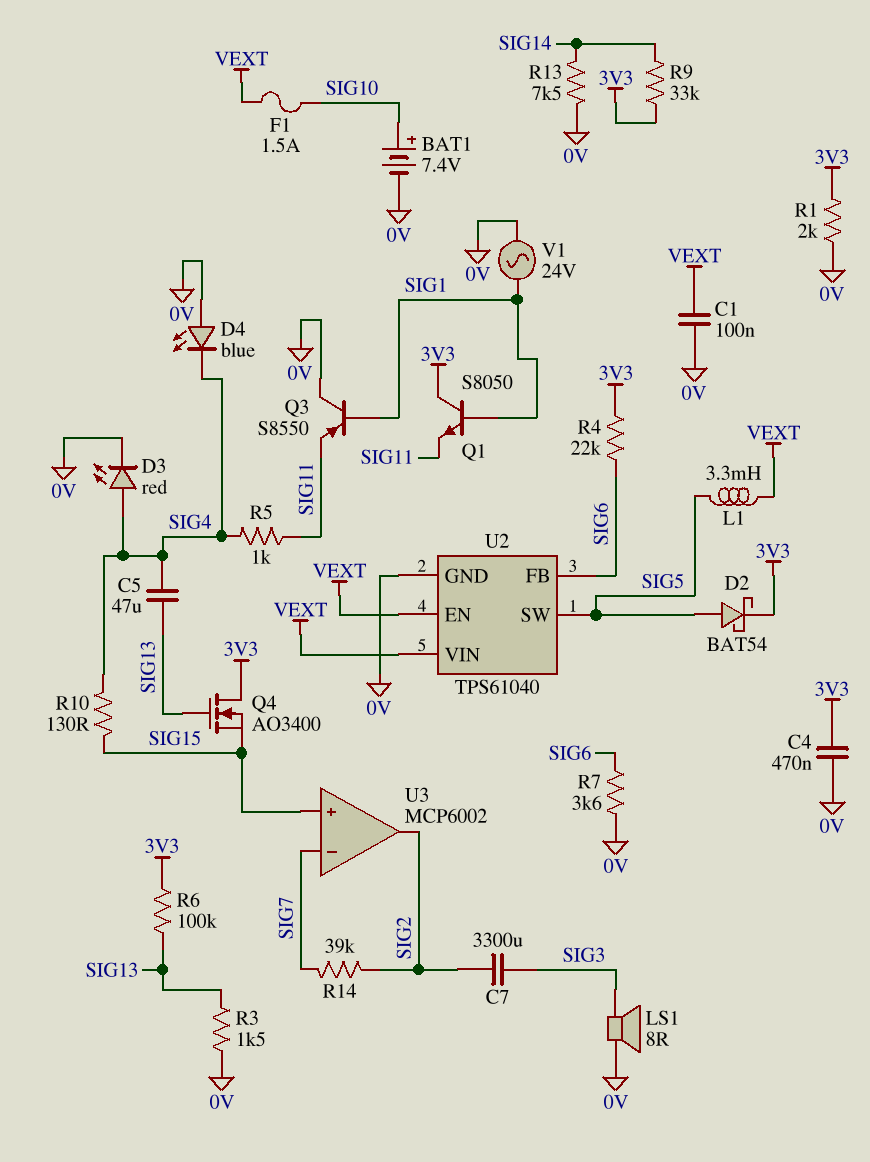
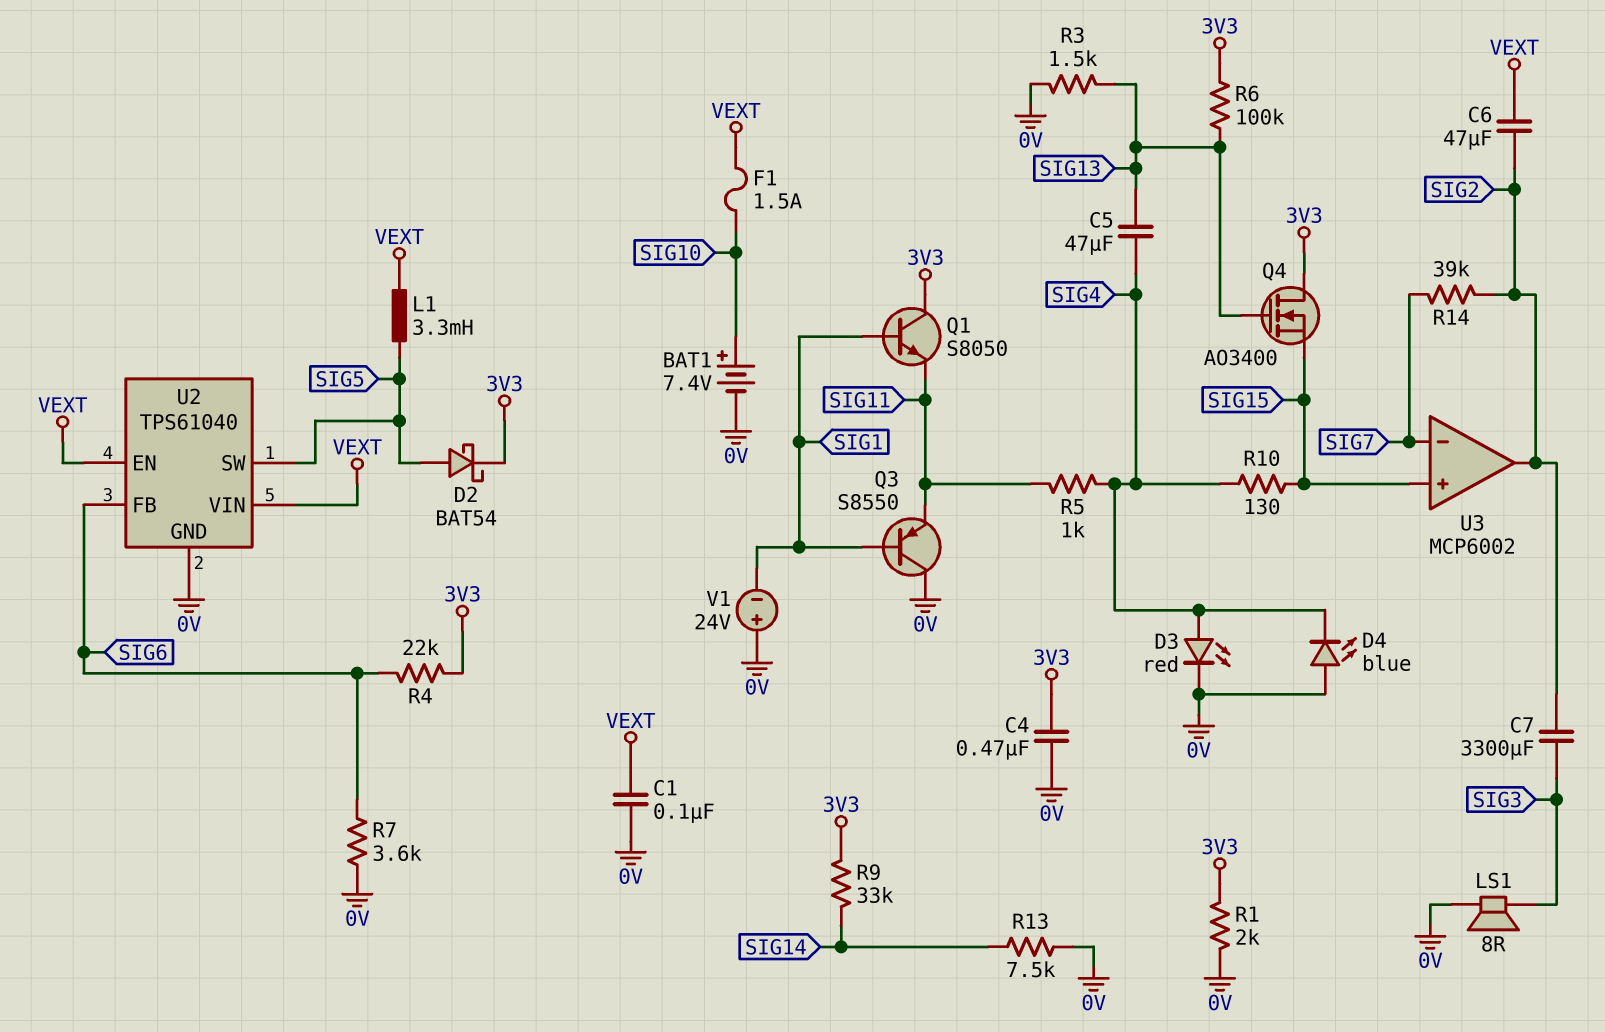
C6: none -> 47uF (SIG2, VEXT)
V1: AC 24V (0V, SIG1) -> 24V (plus 0V, minus SIG1)

